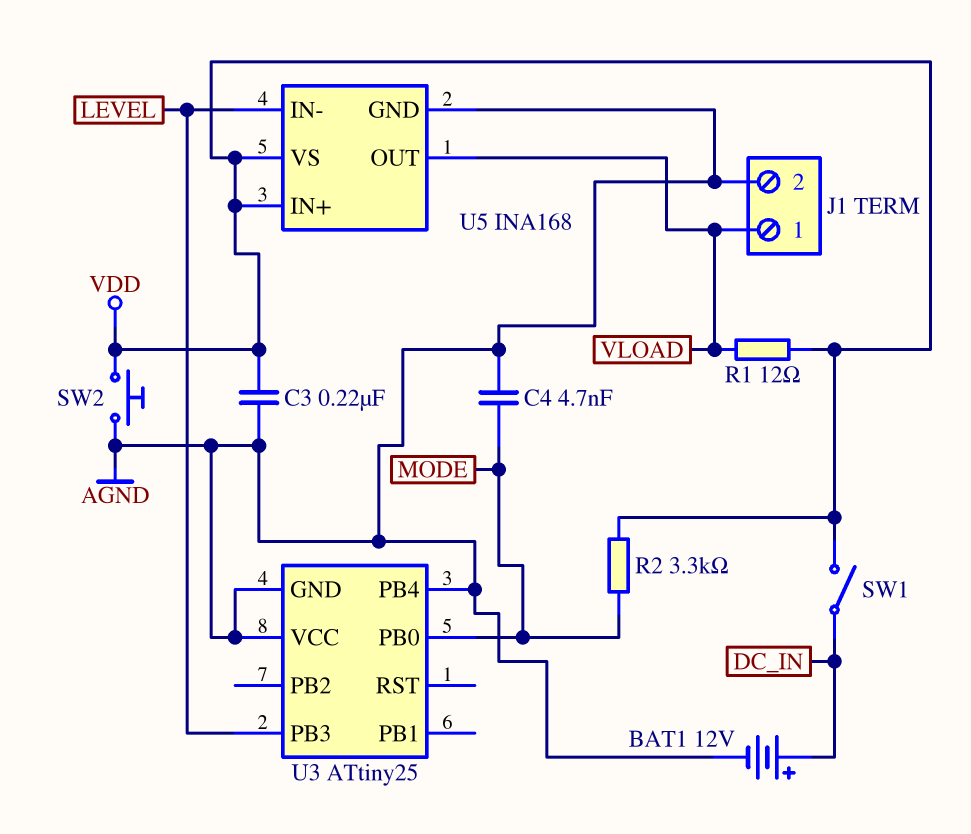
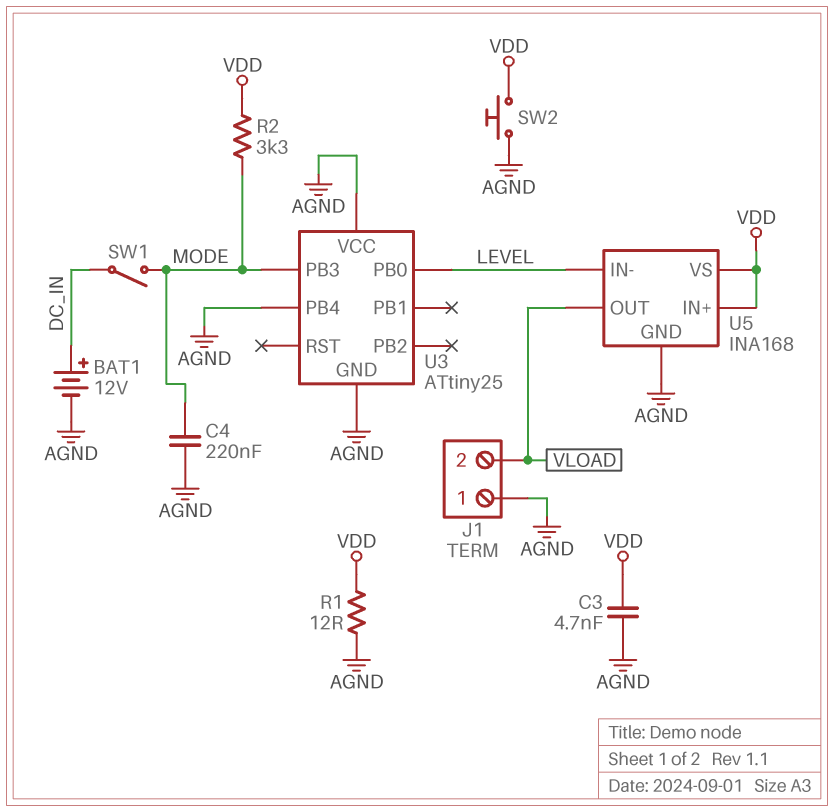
C3: 220nF (AGND, VDD) -> 4.7nF (AGND, VDD)
C4: 4.7nF (AGND, MODE) -> 220nF (AGND, MODE)
J1 pin 1: VLOAD -> AGND
J1 pin 2: AGND -> VLOAD
R1: 12 (VDD, VLOAD) -> 12 (AGND, VDD)
SW1: switch (DC_IN, VDD) -> switch (DC_IN, MODE)
U3 pin PB0: MODE -> LEVEL
U3 pin PB3: LEVEL -> MODE

